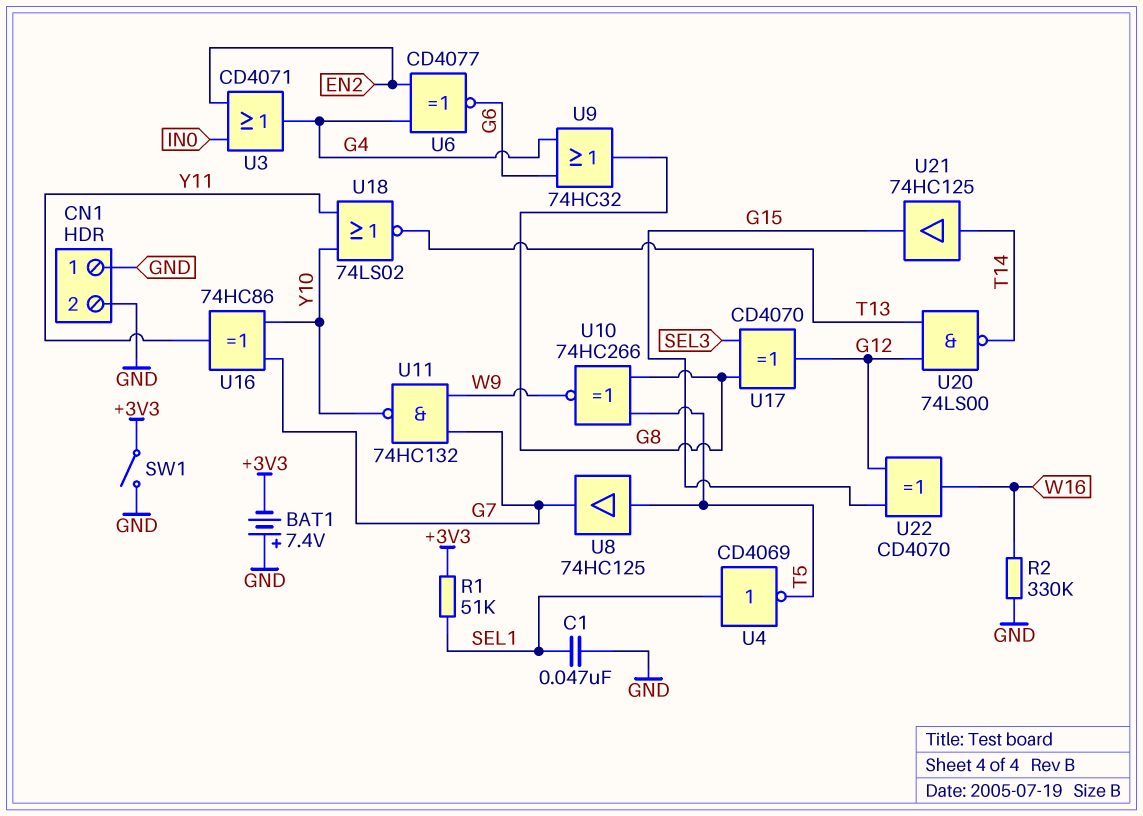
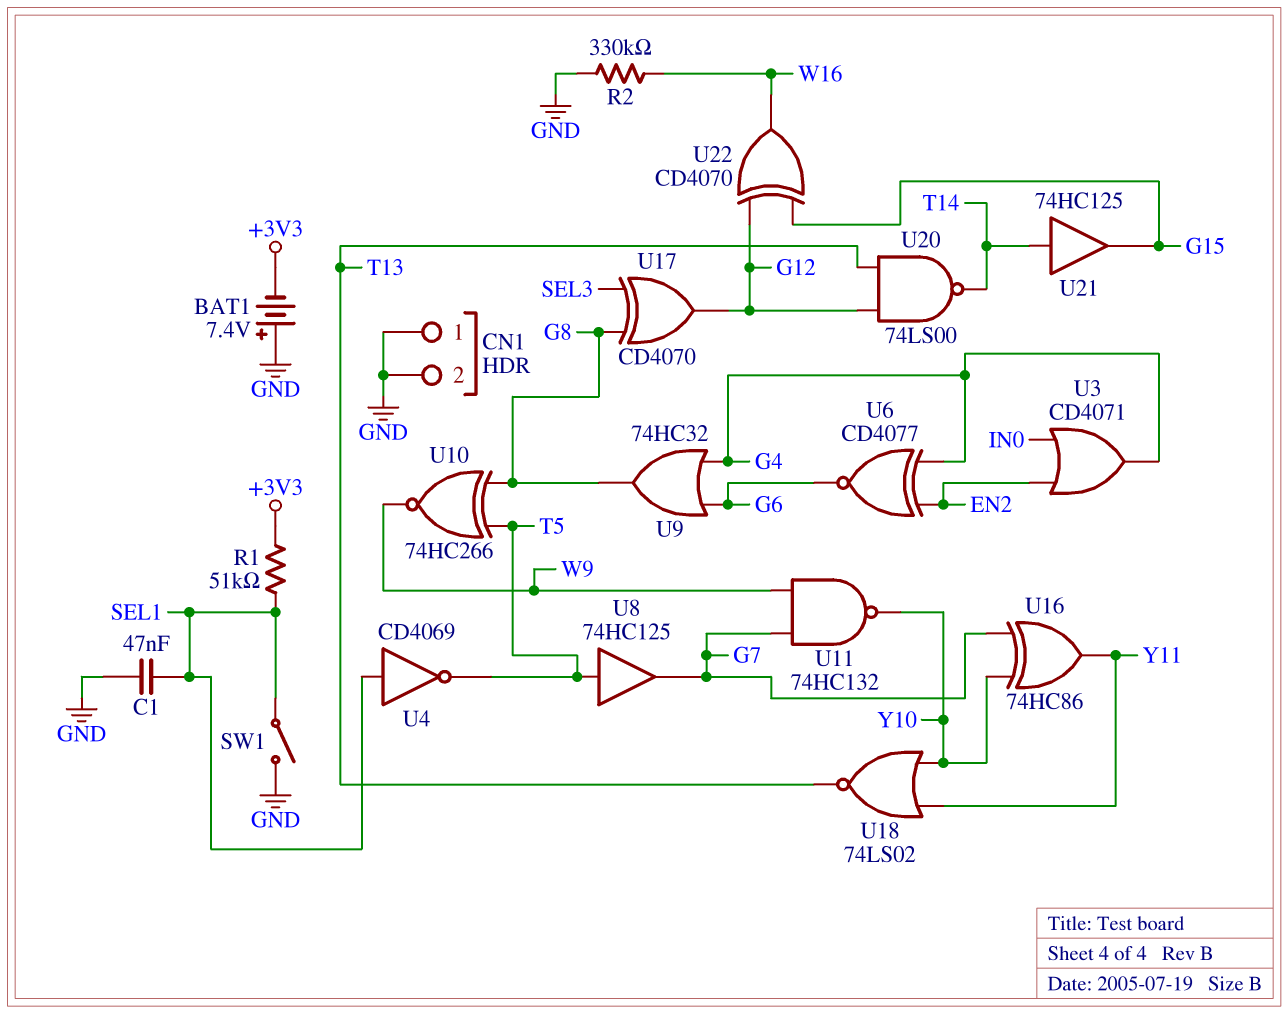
SW1: switch (+3V3, GND) -> switch (GND, SEL1)

